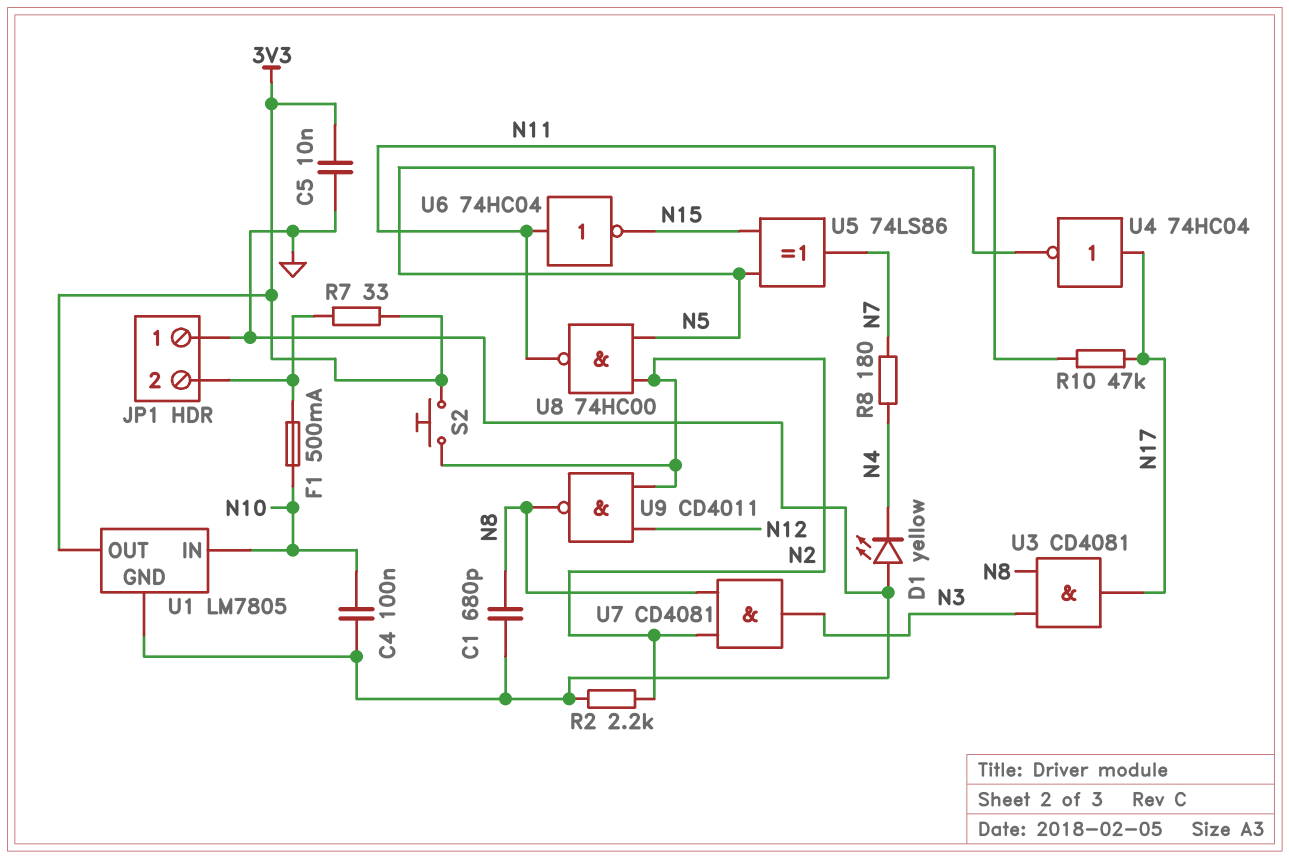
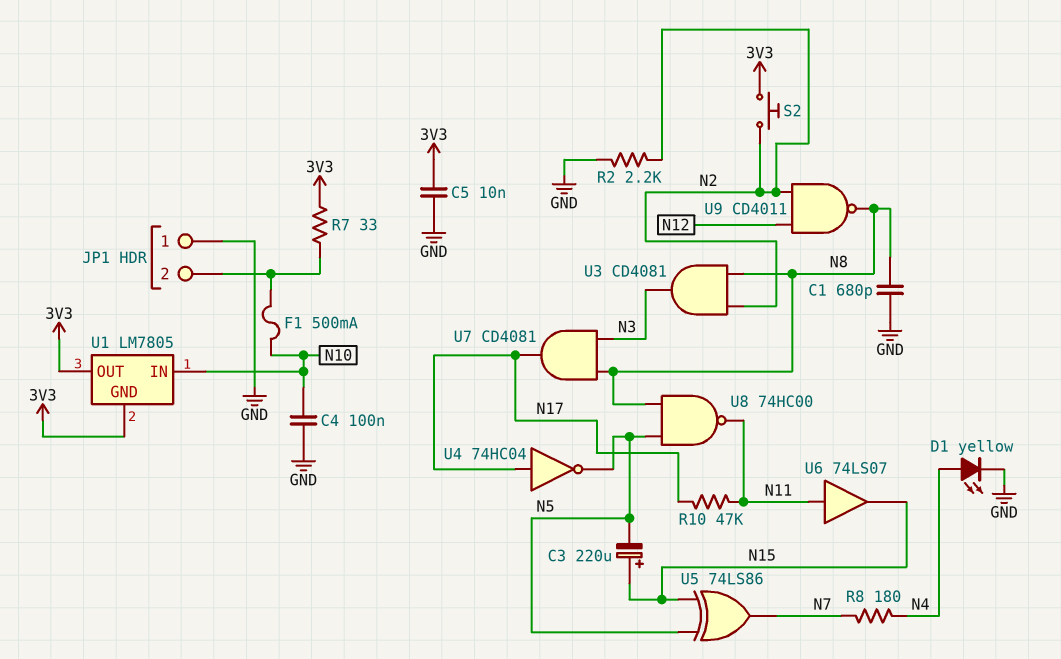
C3: none -> 220uF (plus N15, minus N5)
D1: LED yellow (A GND, K N4) -> LED yellow (A N4, K GND)
U1 pin GND: GND -> 3V3
U3: AND CD4081 (in N3, in N8, out N17) -> AND CD4081 (in N2, in N8, out N3)
U6: NOT 74HC04 (in N11, out N15) -> buffer 74LS07 (in N11, out N15)
U7: AND CD4081 (in N2, in N8, out N3) -> AND CD4081 (in N3, in N8, out N17)
U8: NAND 74HC00 (in N2, in N5, out N11) -> NAND 74HC00 (in N5, in N8, out N11)

